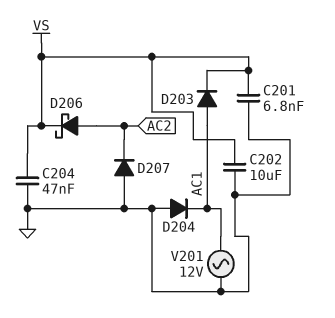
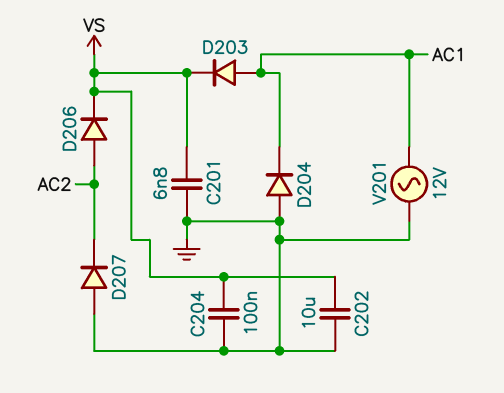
C204: 47nF (GND, VS) -> 100nF (GND, VS)
D206: schottky (A AC2, K VS) -> diode (A AC2, K VS)

